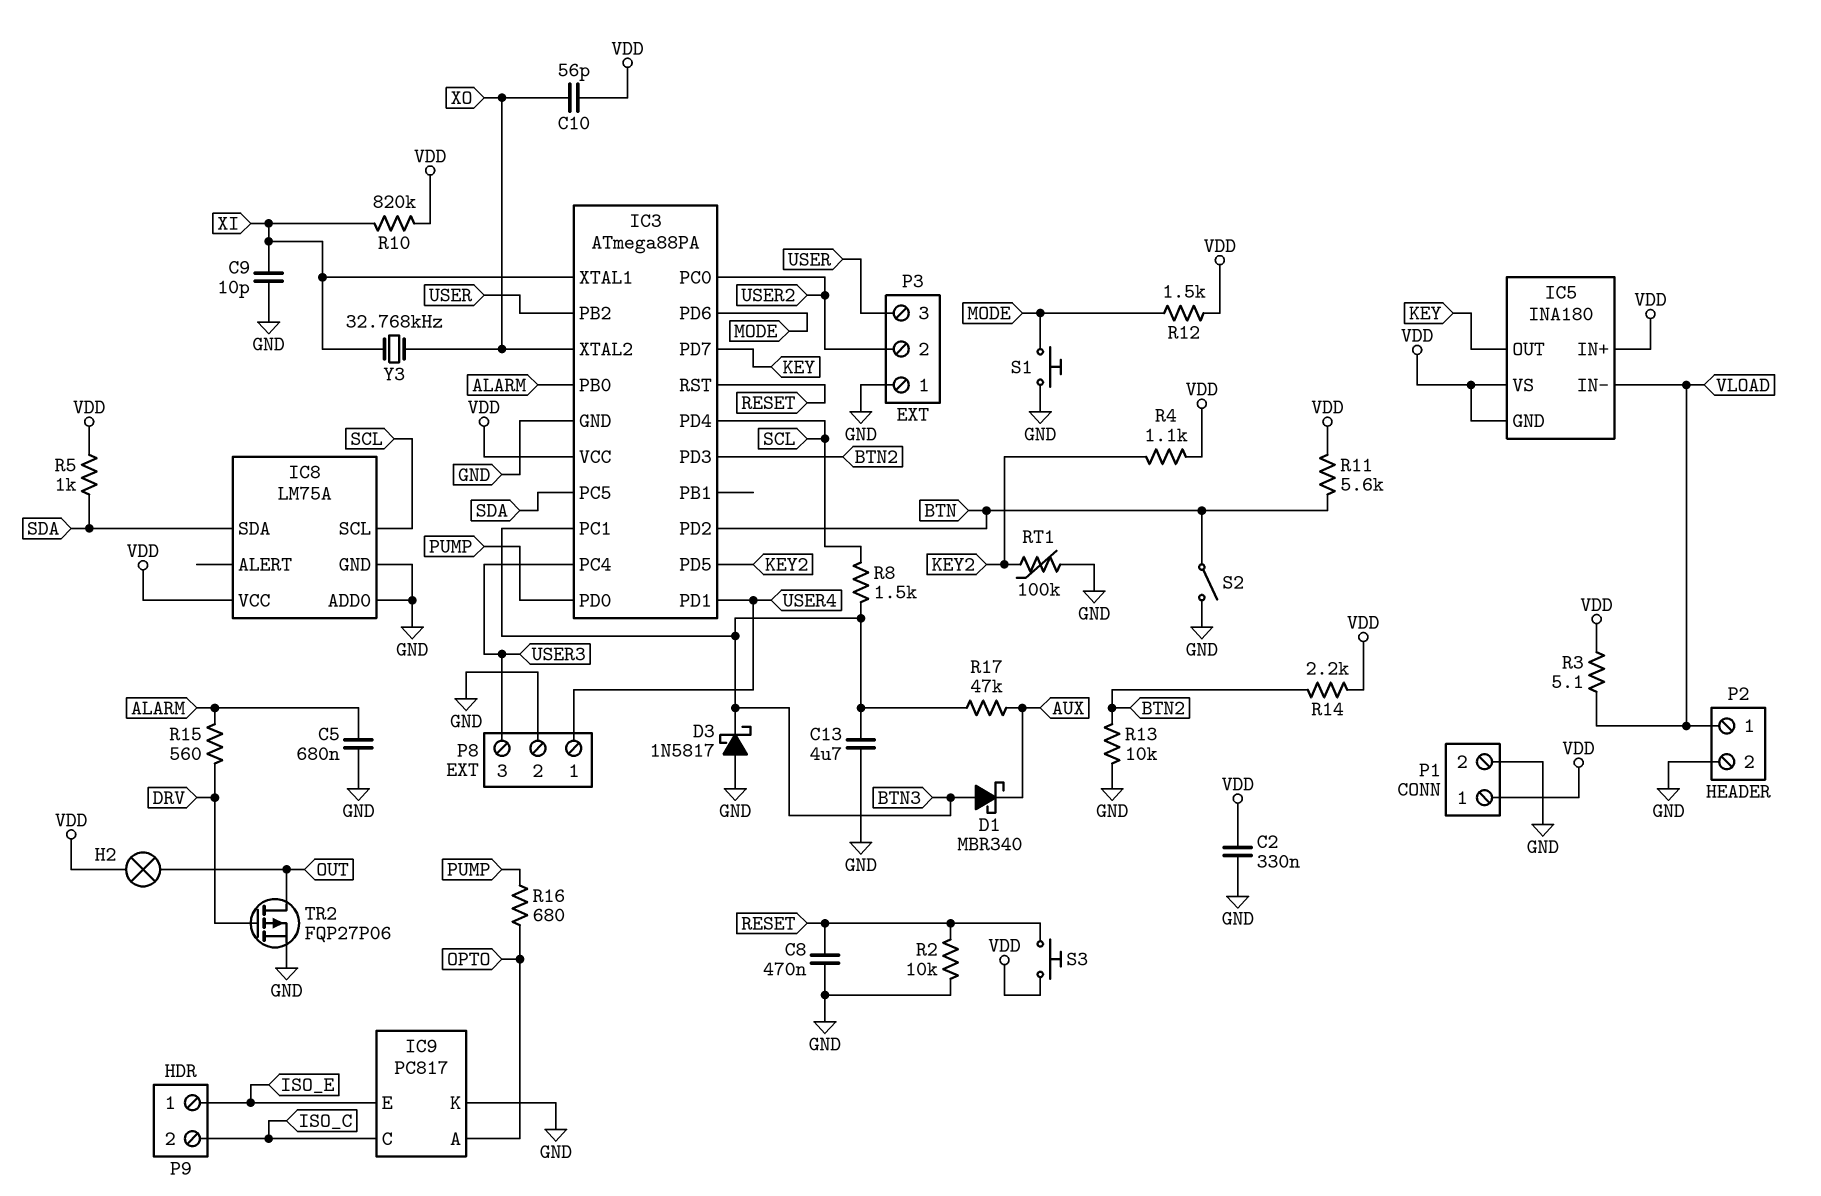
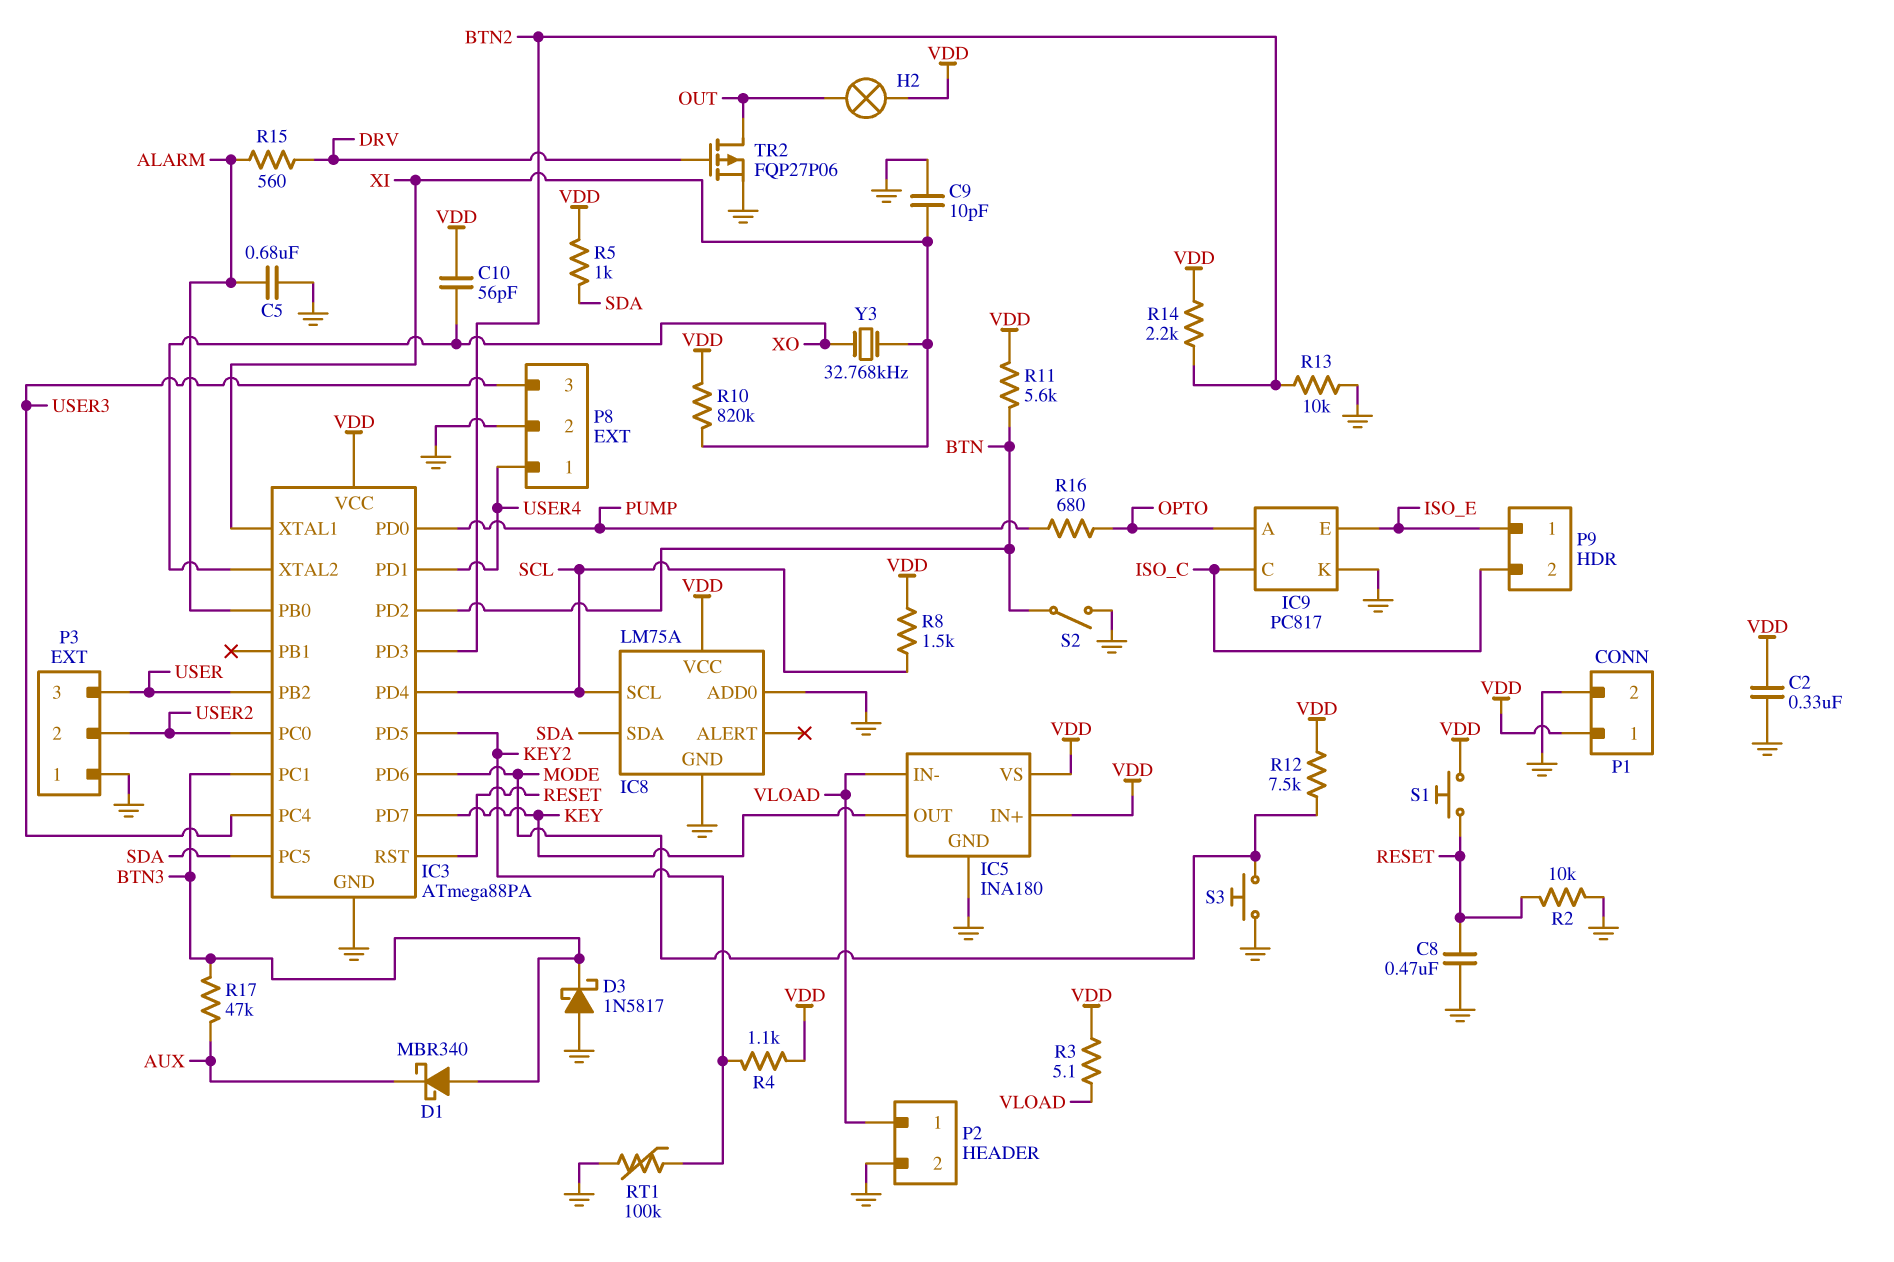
C13: 4.7uF (BTN3, GND) -> none
IC5 pin GND: VDD -> GND
R8: 1.5k (BTN3, SCL) -> 1.5k (SCL, VDD)
R12: 1.5k (MODE, VDD) -> 7.5k (MODE, VDD)
S1: button (GND, MODE) -> button (RESET, VDD)
S3: button (RESET, VDD) -> button (GND, MODE)

